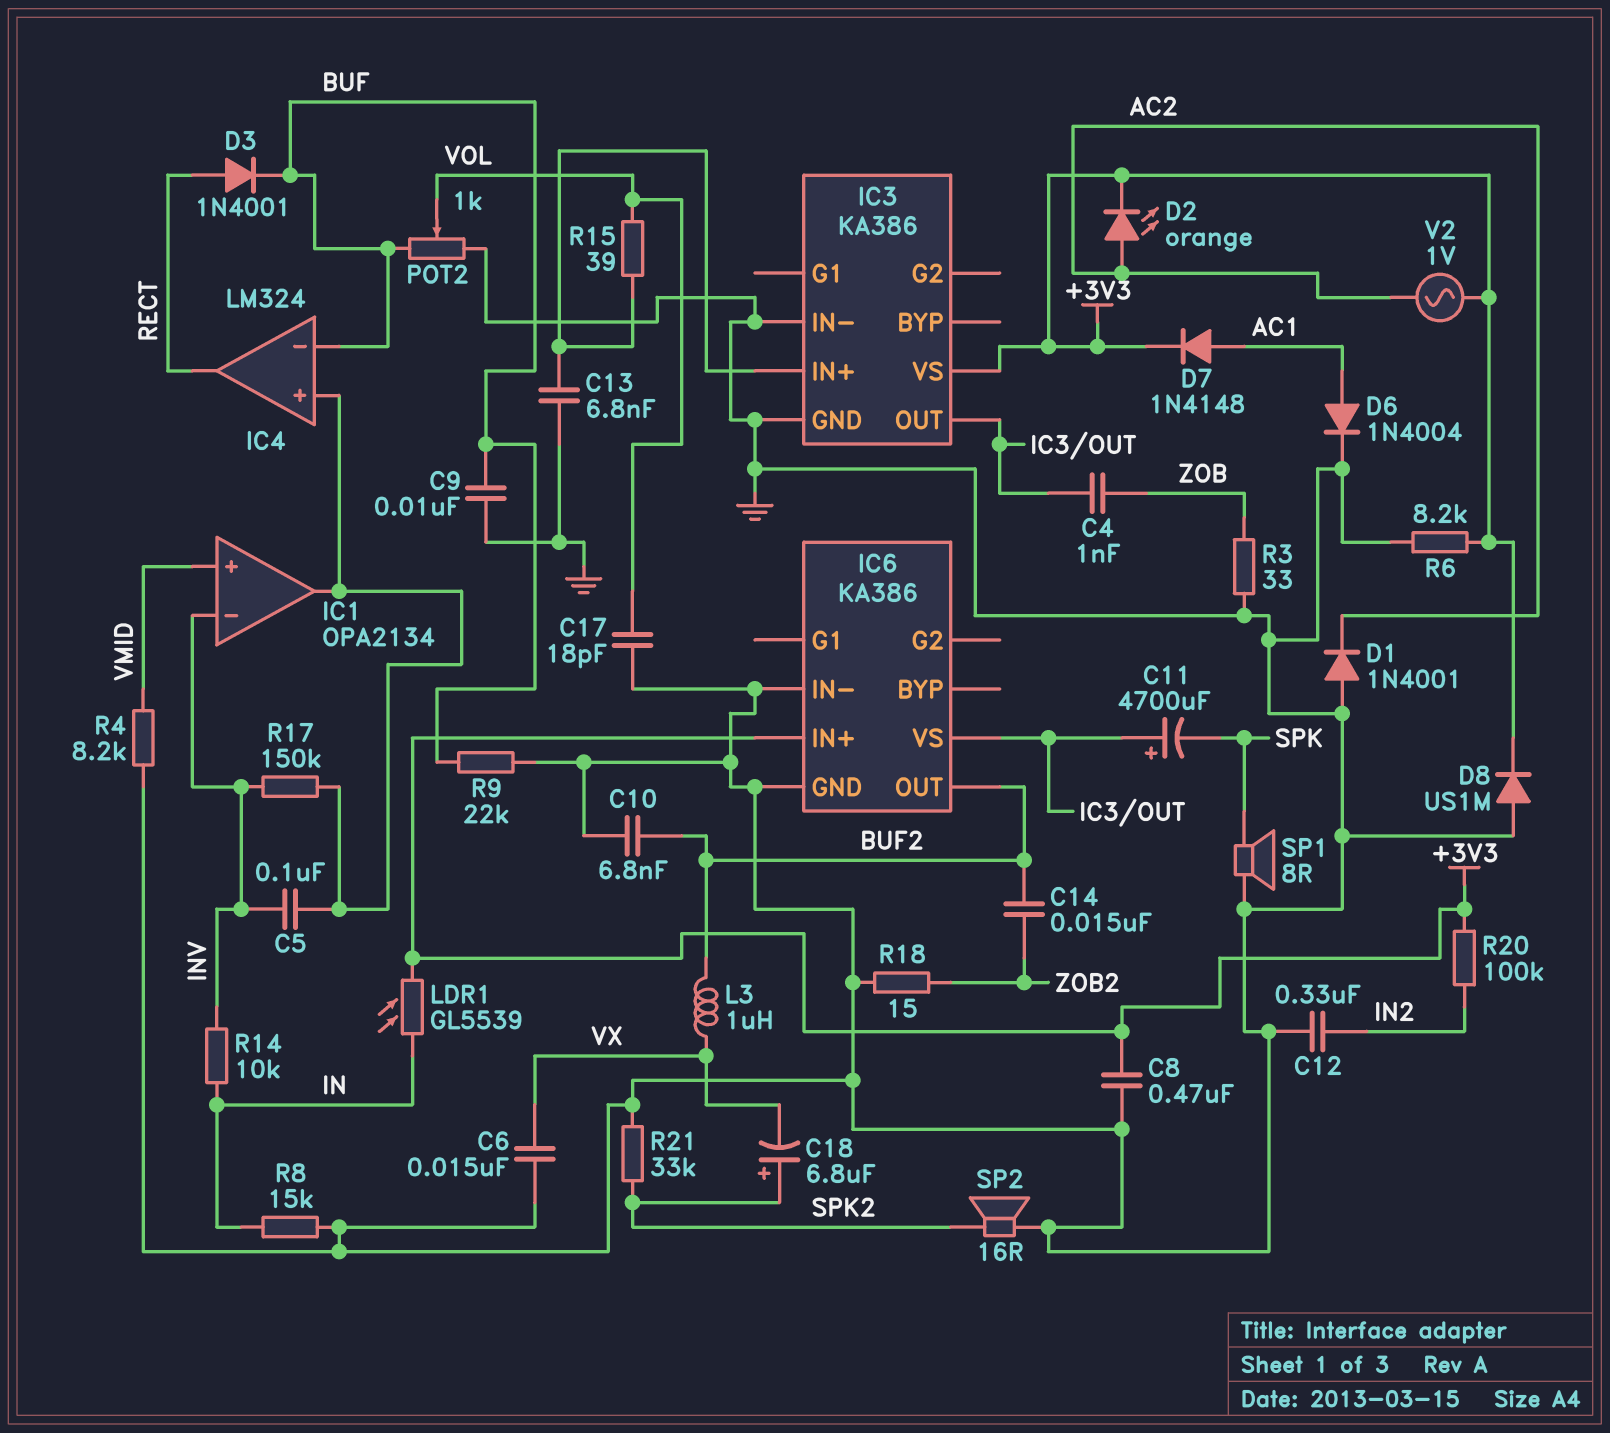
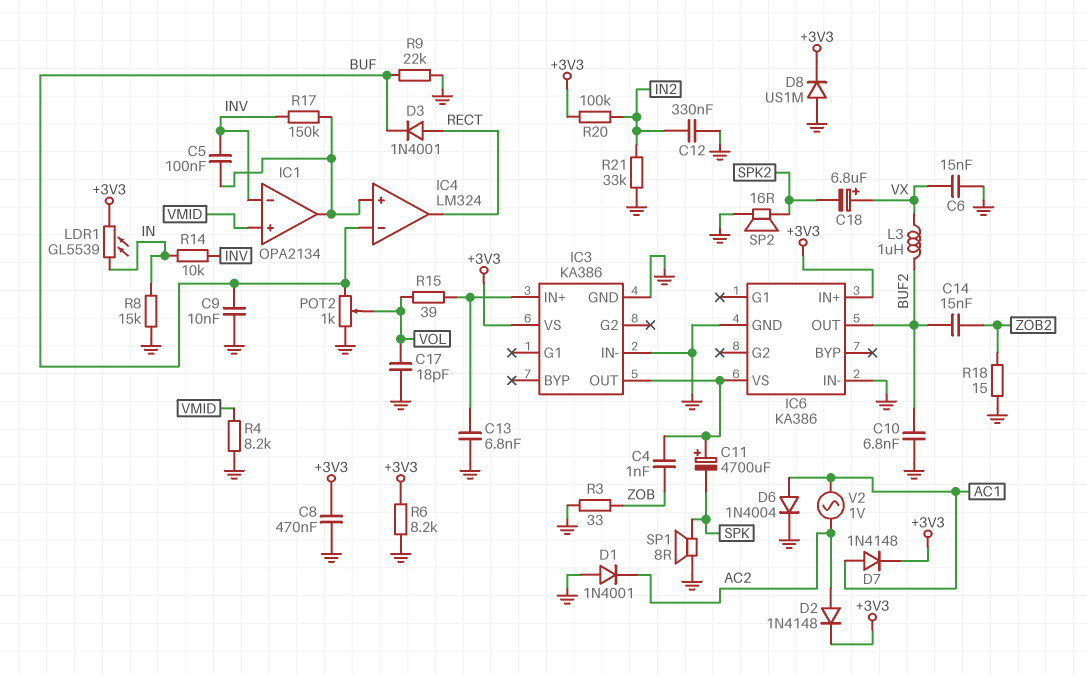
C18: 6.8uF (plus SPK2, minus VX) -> 6.8uF (plus VX, minus SPK2)
D2: LED orange (A AC2, K +3V3) -> diode 1N4148 (A AC2, K +3V3)
R21: 33k (GND, SPK2) -> 33k (GND, IN2)
V2: AC 1V (+3V3, AC2) -> AC 1V (AC1, AC2)

